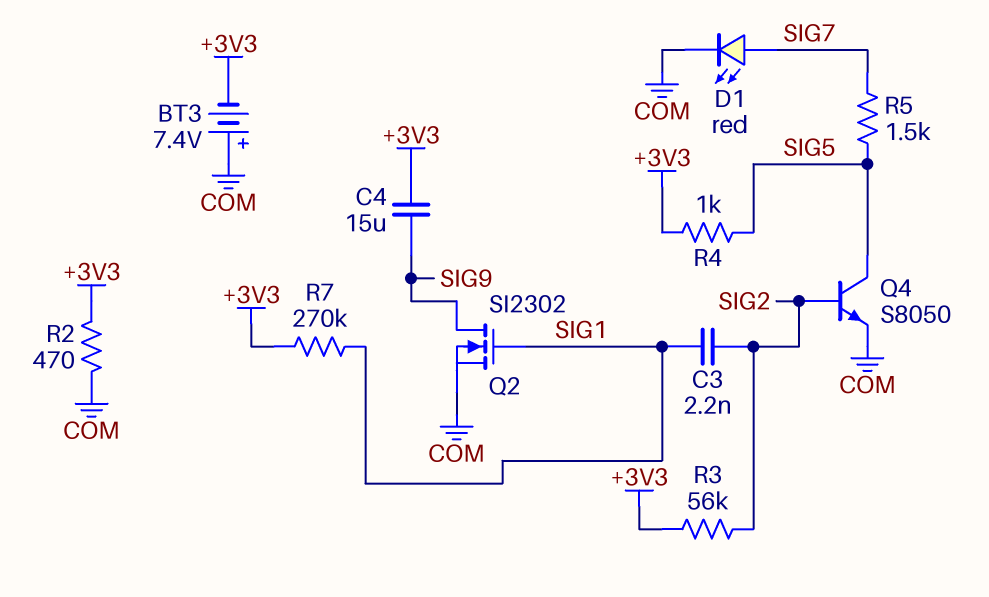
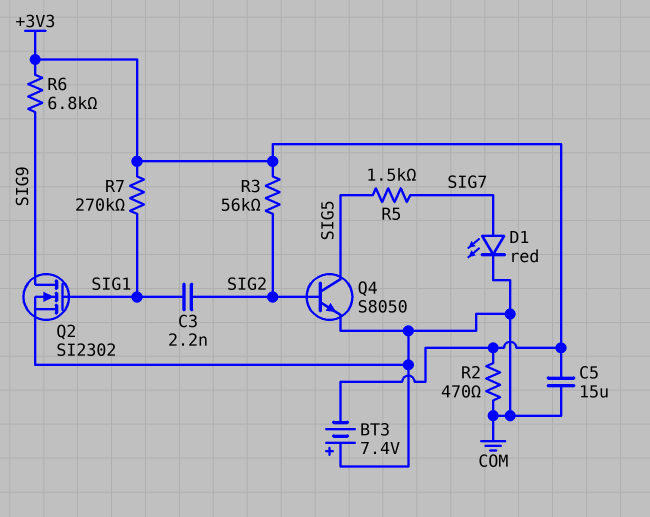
C4: 15uF (+3V3, SIG9) -> none
C5: none -> 15uF (+3V3, COM)
R4: 1k (+3V3, SIG5) -> none
R6: none -> 6.8k (+3V3, SIG9)

